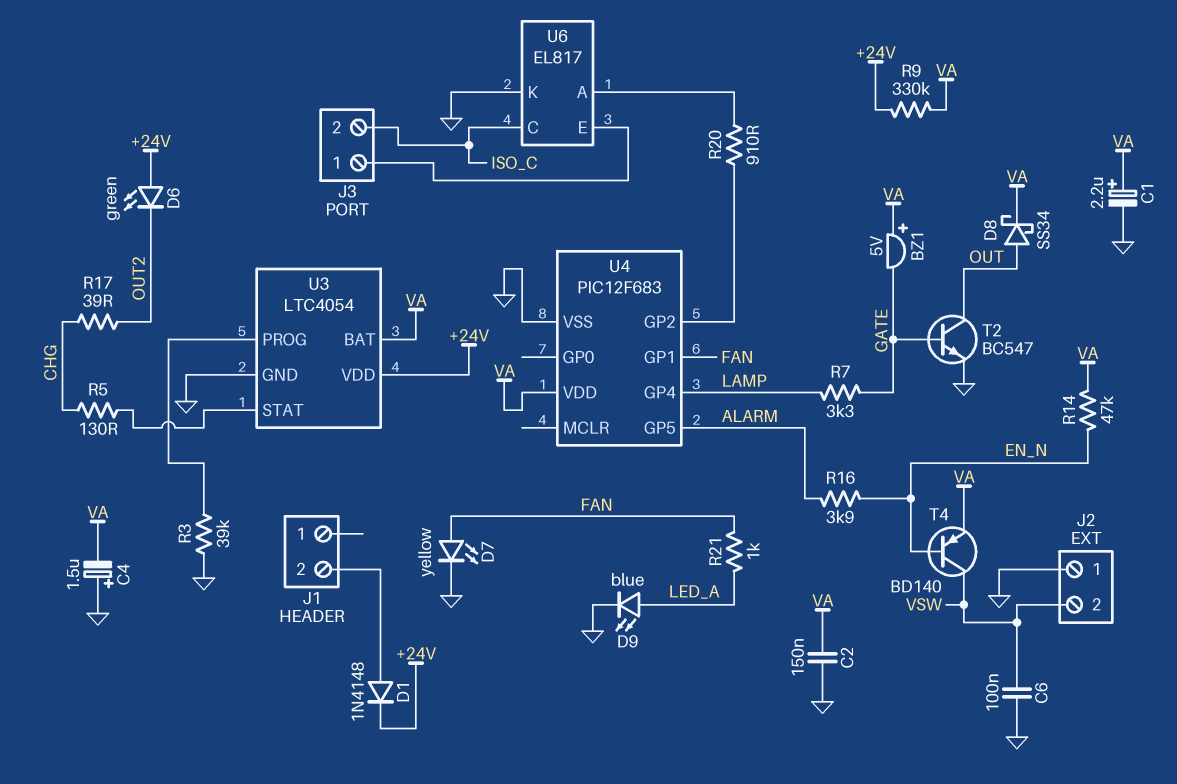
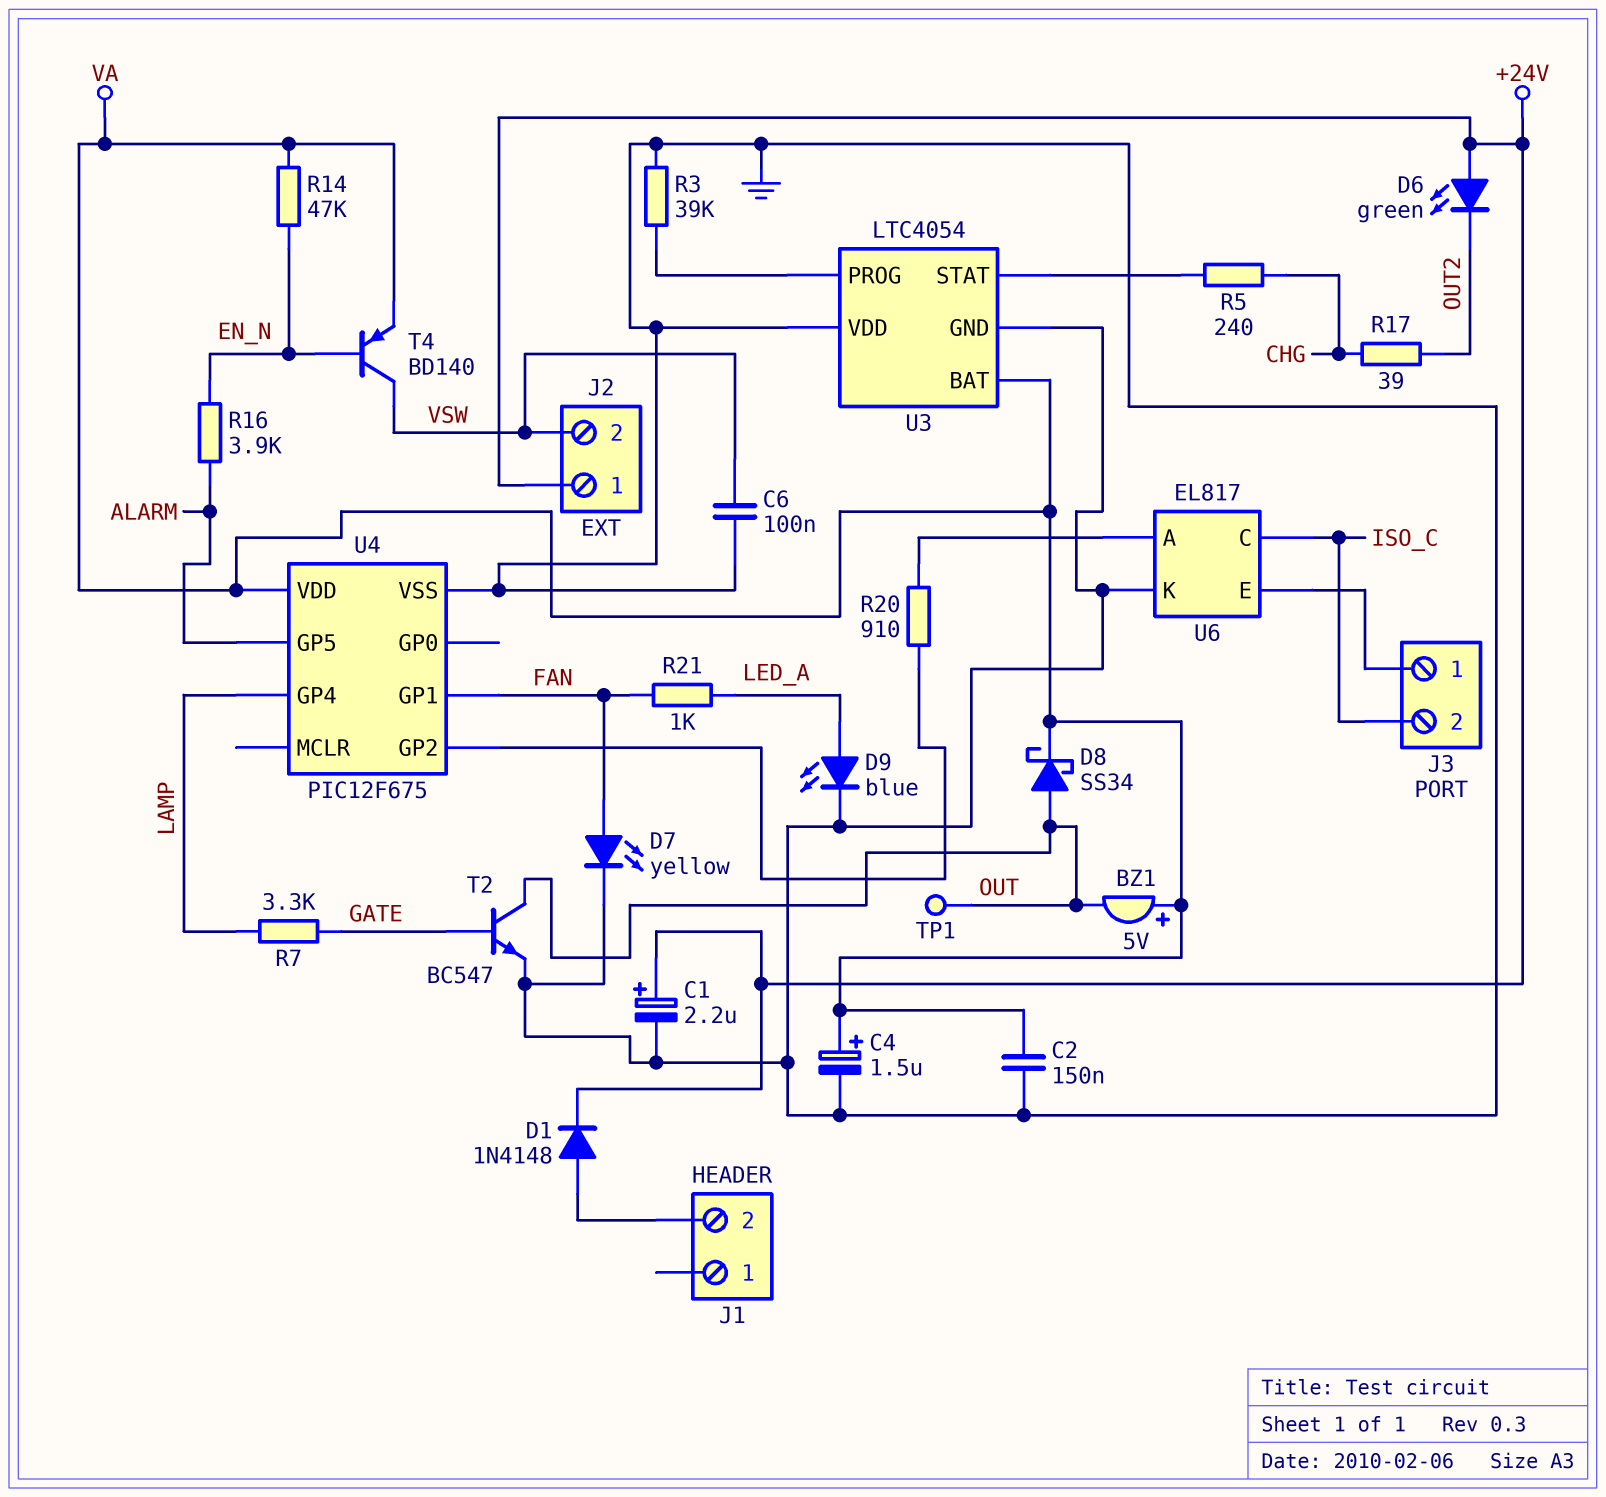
BZ1: buzzer 5V (plus VA, minus GATE) -> buzzer 5V (plus VA, minus OUT)
C1: 2.2uF (plus VA, minus GND) -> 2.2uF (plus +24V, minus GND)
C4: 1.5uF (plus GND, minus VA) -> 1.5uF (plus VA, minus GND)
J2 pin 1: GND -> +24V
R5: 130 (CHG, U3/STAT) -> 240 (CHG, U3/STAT)
R9: 330k (+24V, VA) -> none
TP1: none -> test point (OUT)
U3 pin VDD: +24V -> GND
U4: PIC12F683 -> PIC12F675

